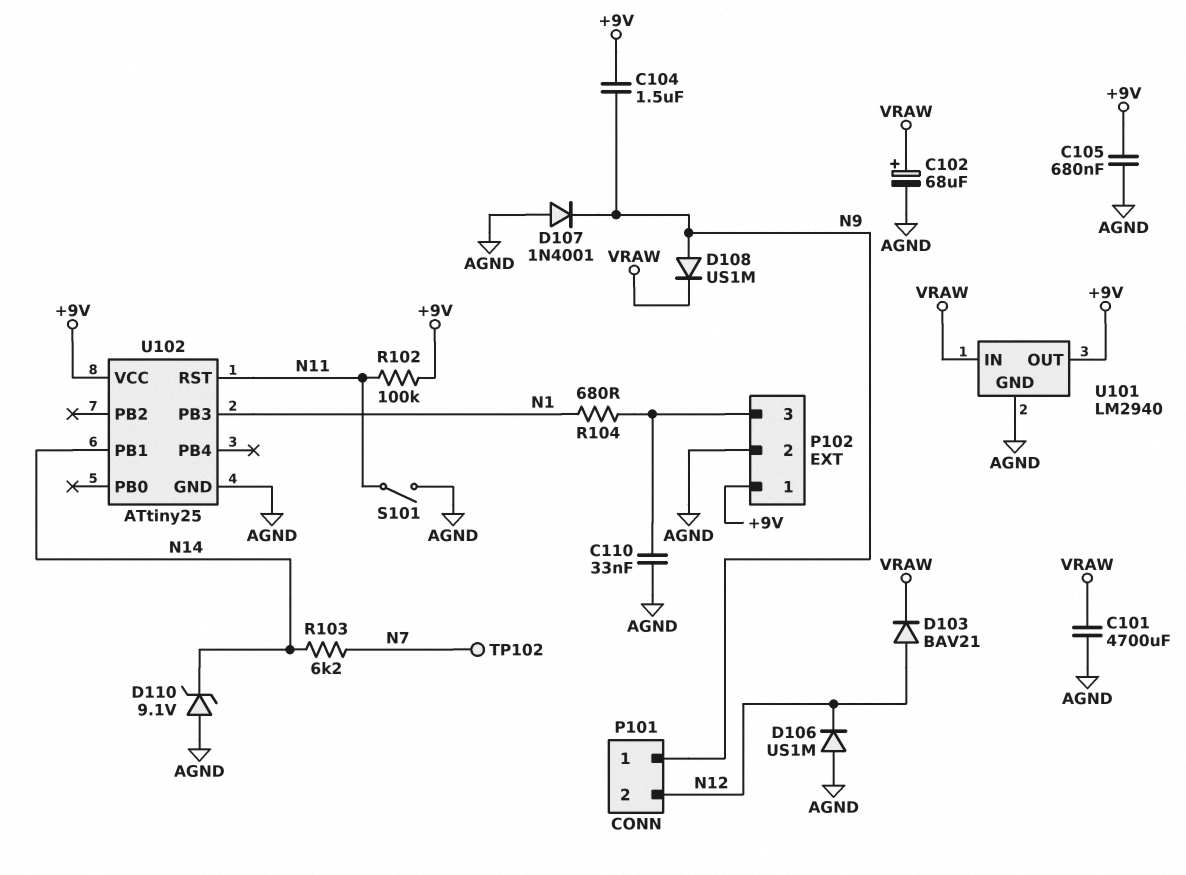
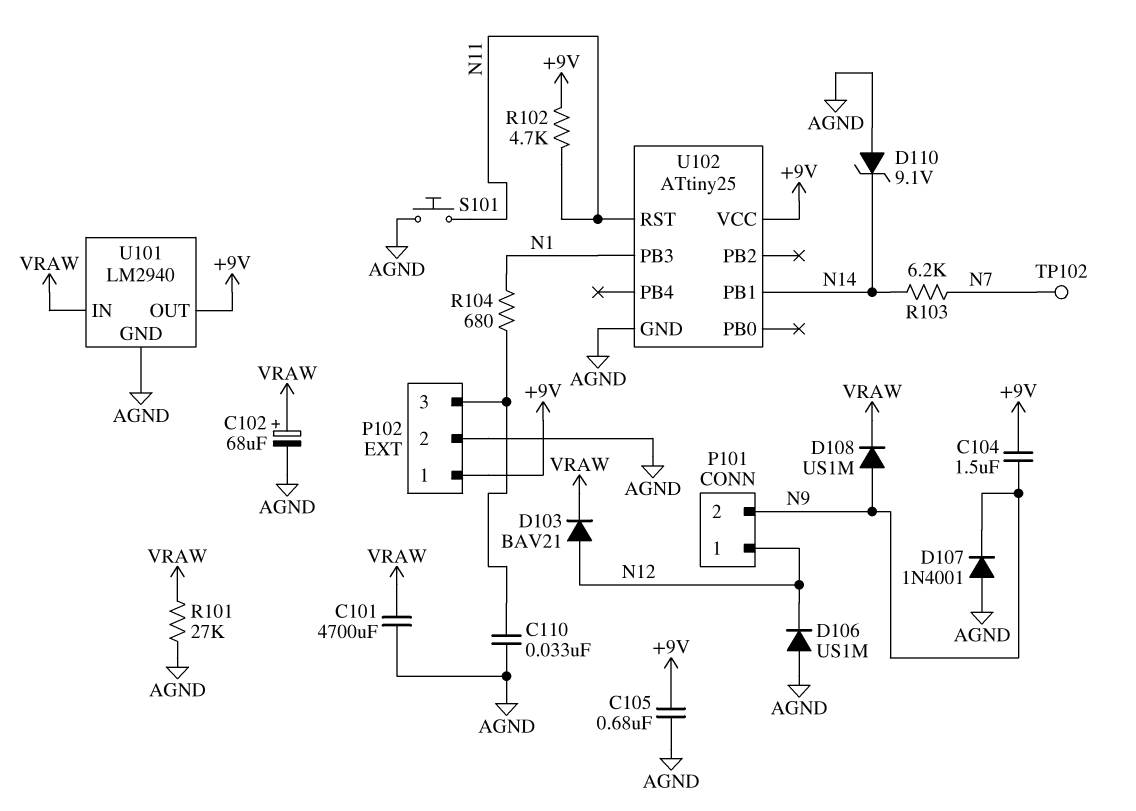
P101 pin 1: N9 -> N12
P101 pin 2: N12 -> N9
R101: none -> 27k (AGND, VRAW)
R102: 100k (+9V, N11) -> 4.7k (+9V, N11)
S101: switch (AGND, N11) -> button (AGND, N11)

